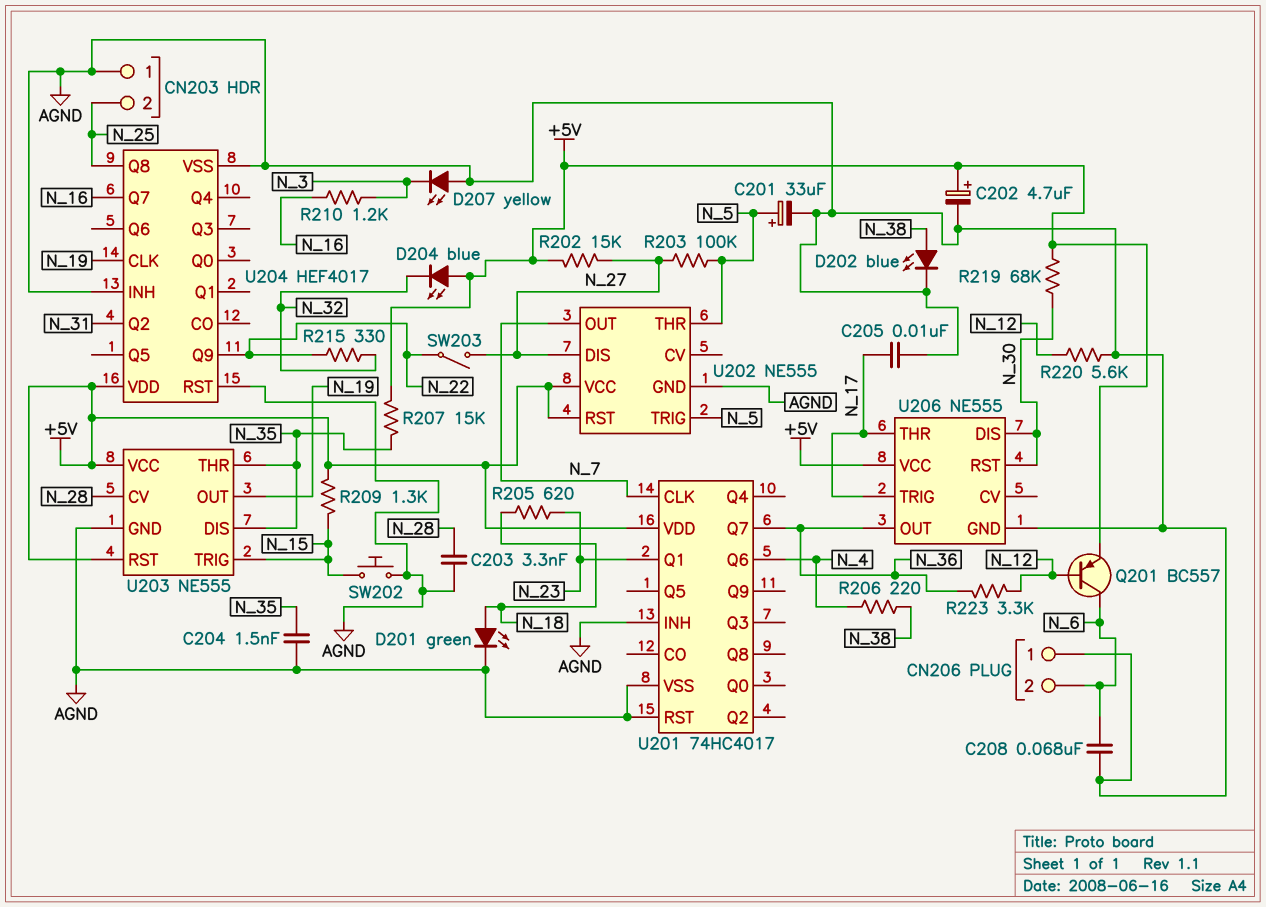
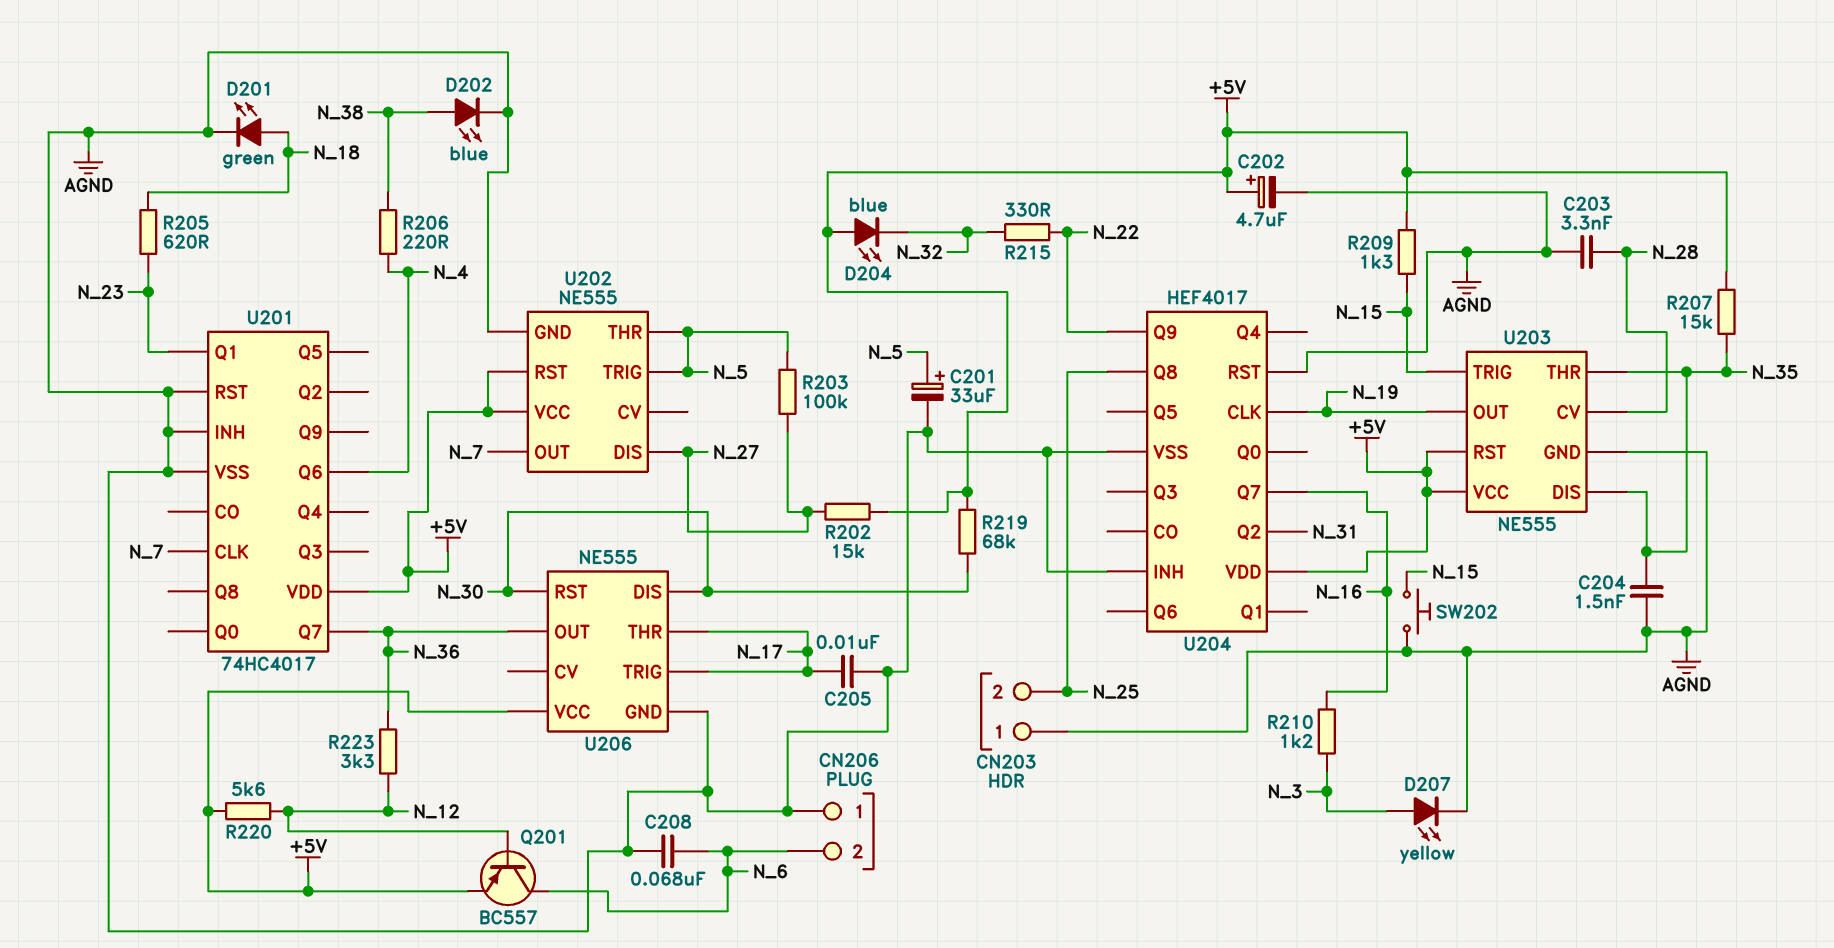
D207: LED yellow (A AGND, K N_3) -> LED yellow (A N_3, K AGND)
R220: 5.6k (AGND, N_12) -> 5.6k (+5V, N_12)
SW203: switch (N_22, N_27) -> none

